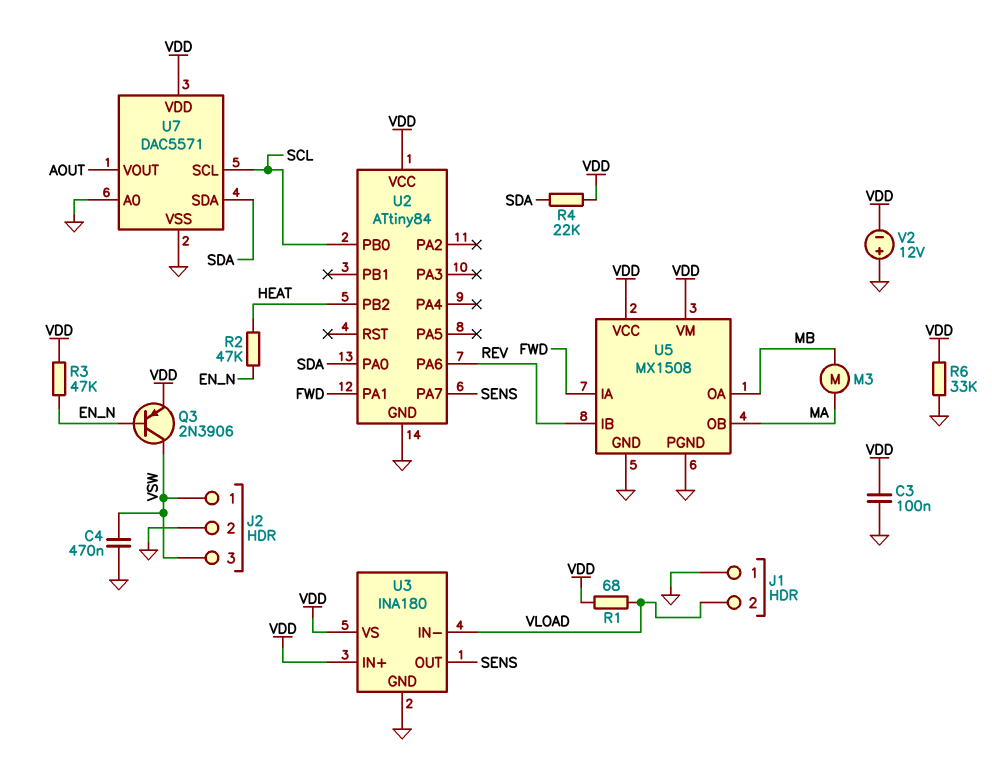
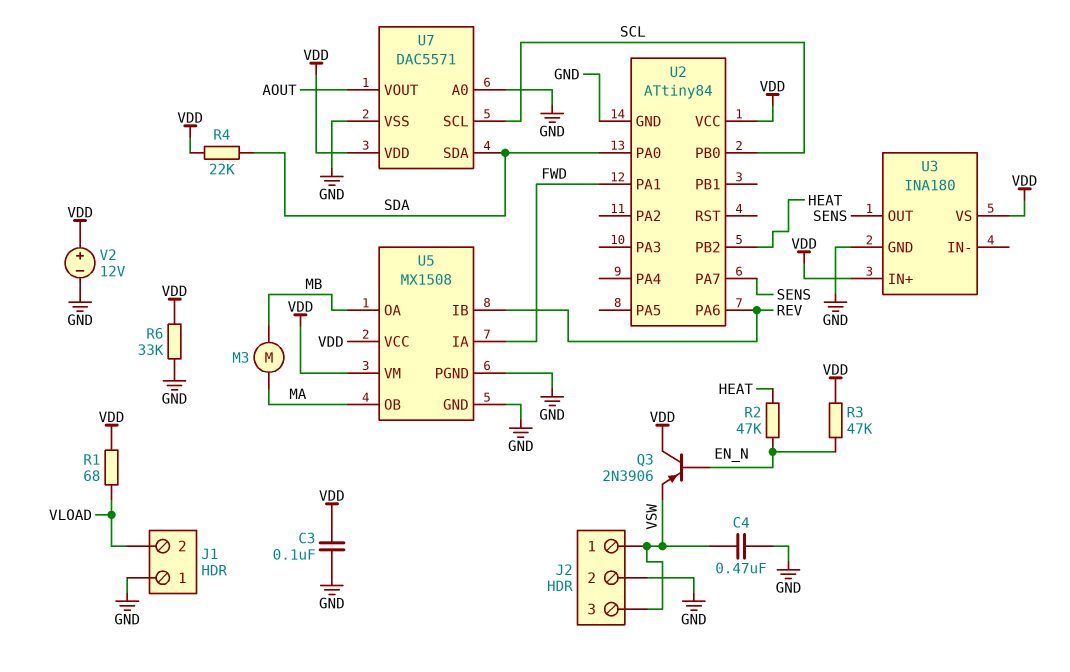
Q3: PNP 2N3906 (B EN_N, C VSW, E VDD) -> PNP 2N3906 (B EN_N, C VDD, E VSW)
U3 pin IN-: VLOAD -> none
V2: 12V (plus GND, minus VDD) -> 12V (plus VDD, minus GND)

